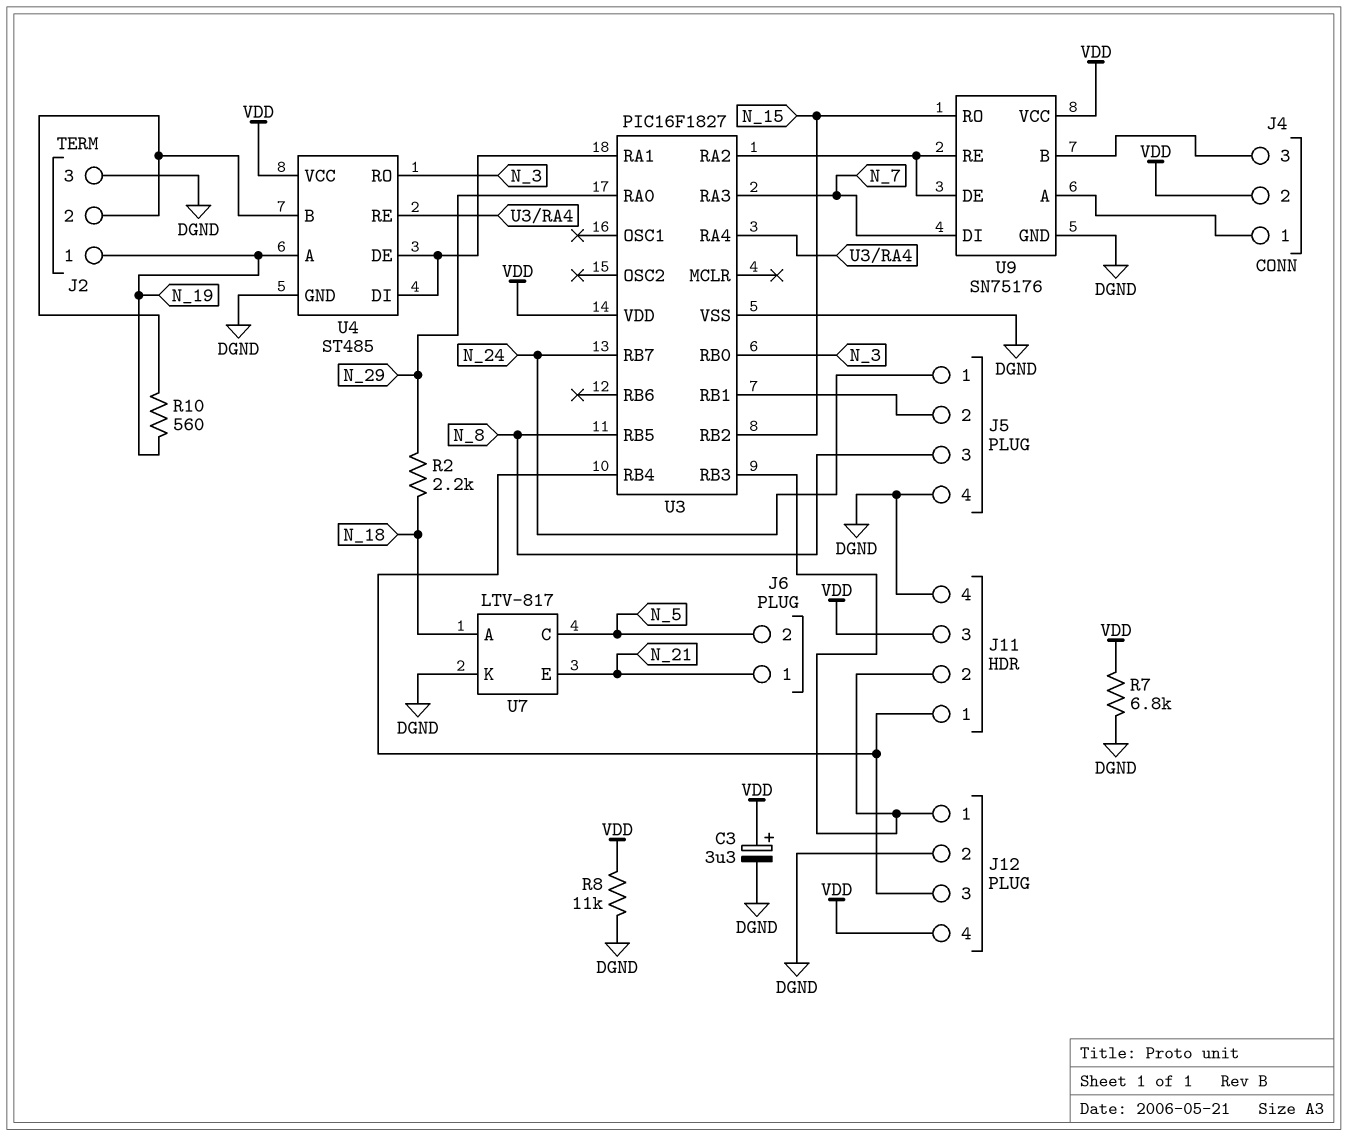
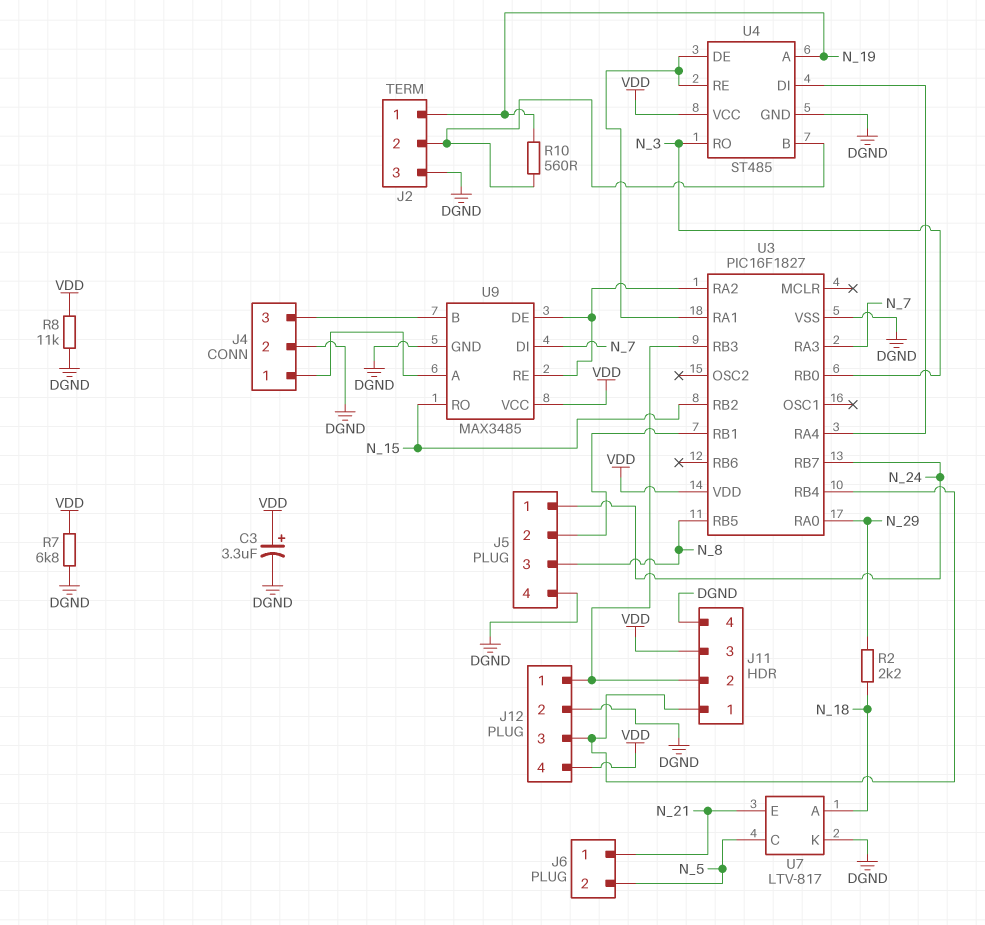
J4 pin 2: VDD -> DGND
U4 pin DI: U3/RA1 -> U3/RA4
U4 pin RE: U3/RA4 -> U3/RA1
U9: SN75176 -> MAX3485

